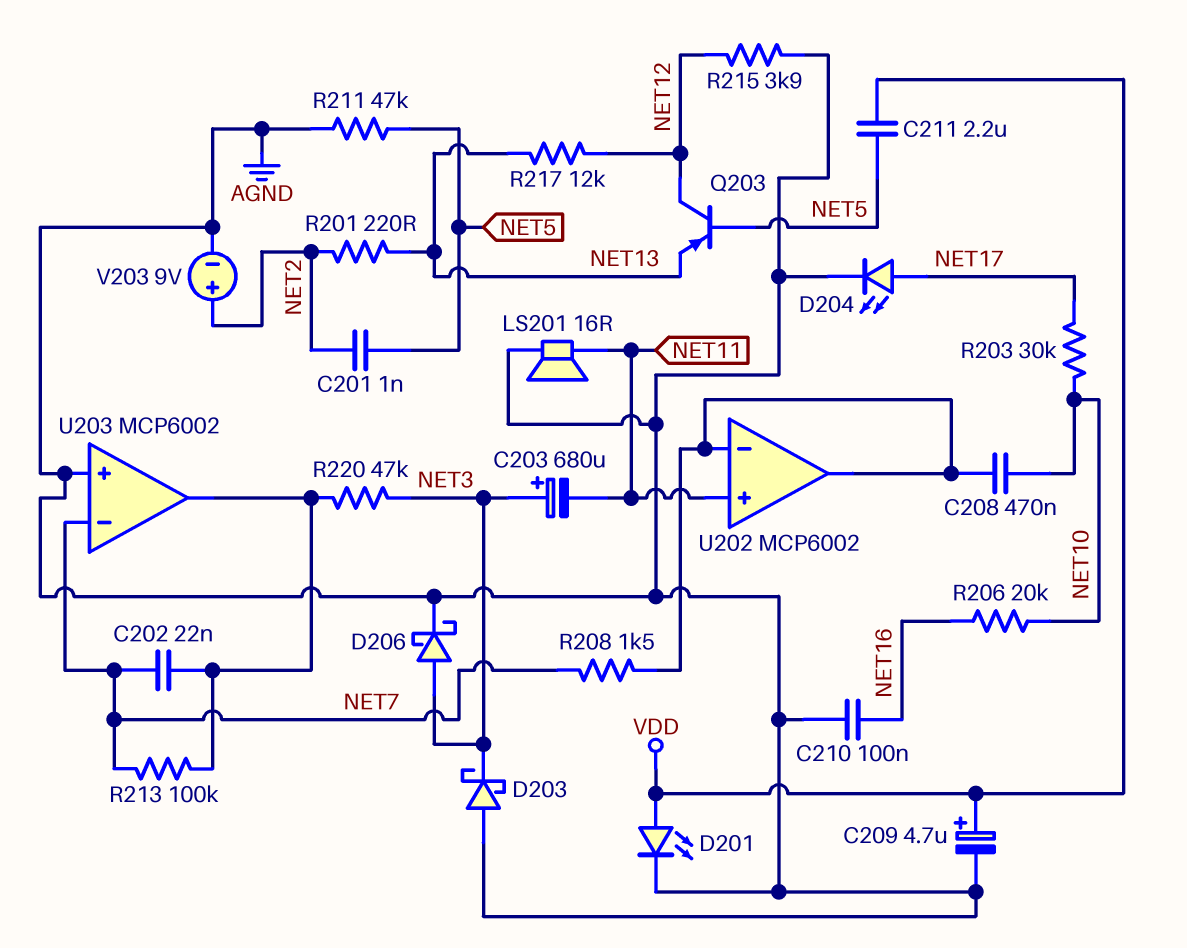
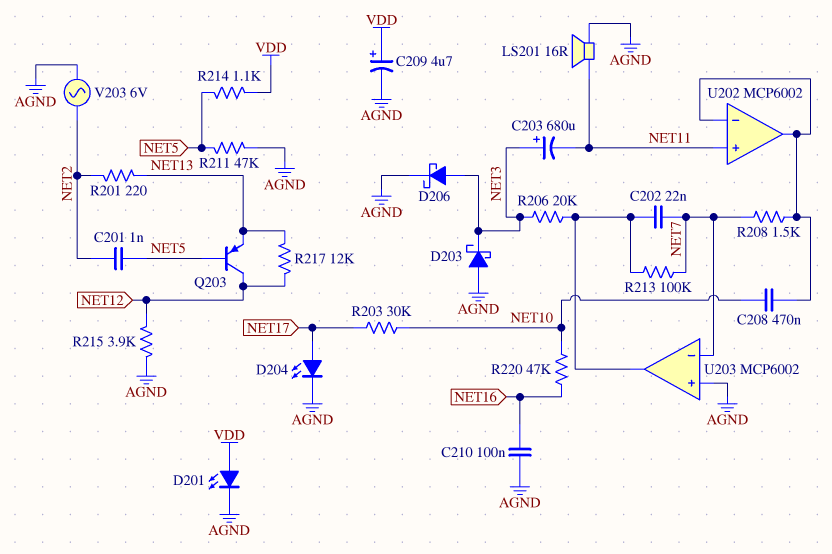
C211: 2.2uF (NET5, VDD) -> none
R206: 20k (NET10, NET16) -> 20k (NET3, U203/out)
R214: none -> 1.1k (NET5, VDD)
R220: 47k (NET3, U203/out) -> 47k (NET10, NET16)
V203: 9V (plus NET2, minus AGND) -> AC 6V (AGND, NET2)

